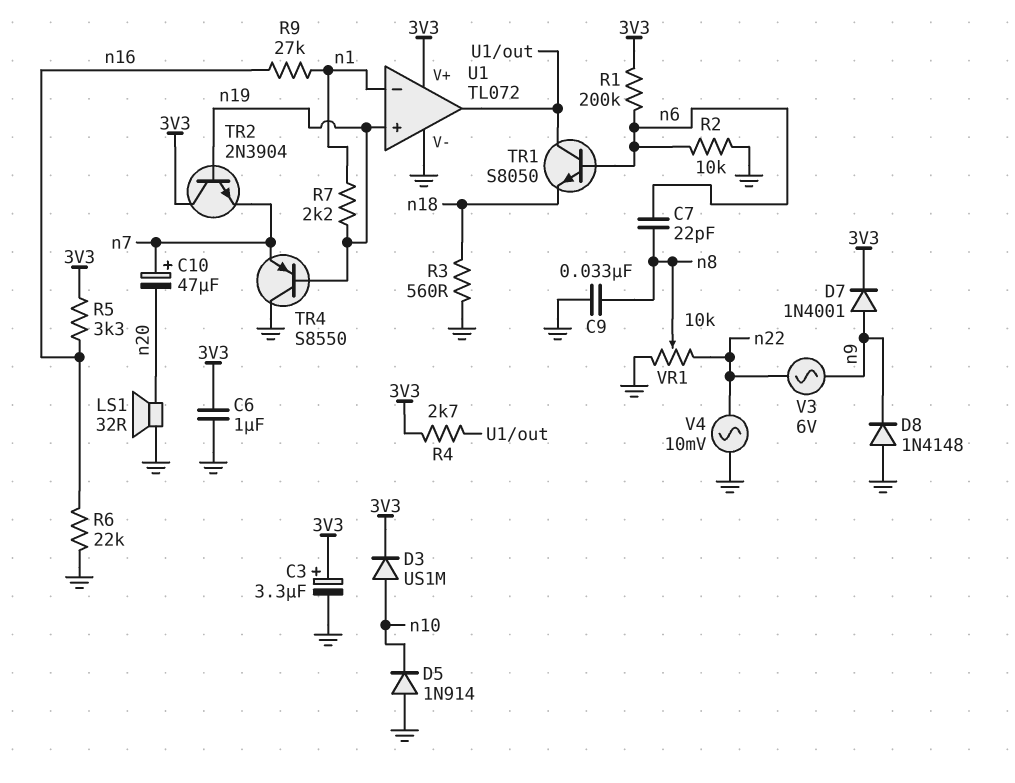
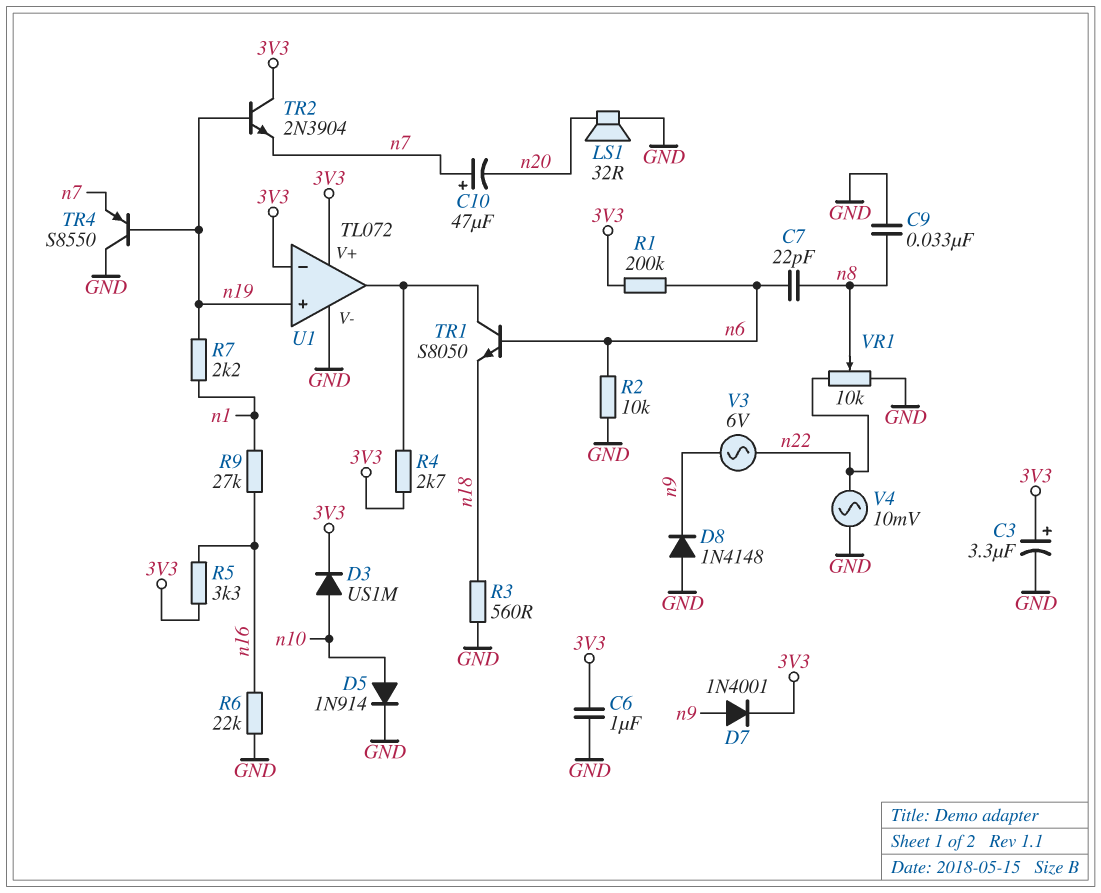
D5: diode 1N914 (A GND, K n10) -> diode 1N914 (A n10, K GND)
U1 pin in-: n1 -> 3V3

